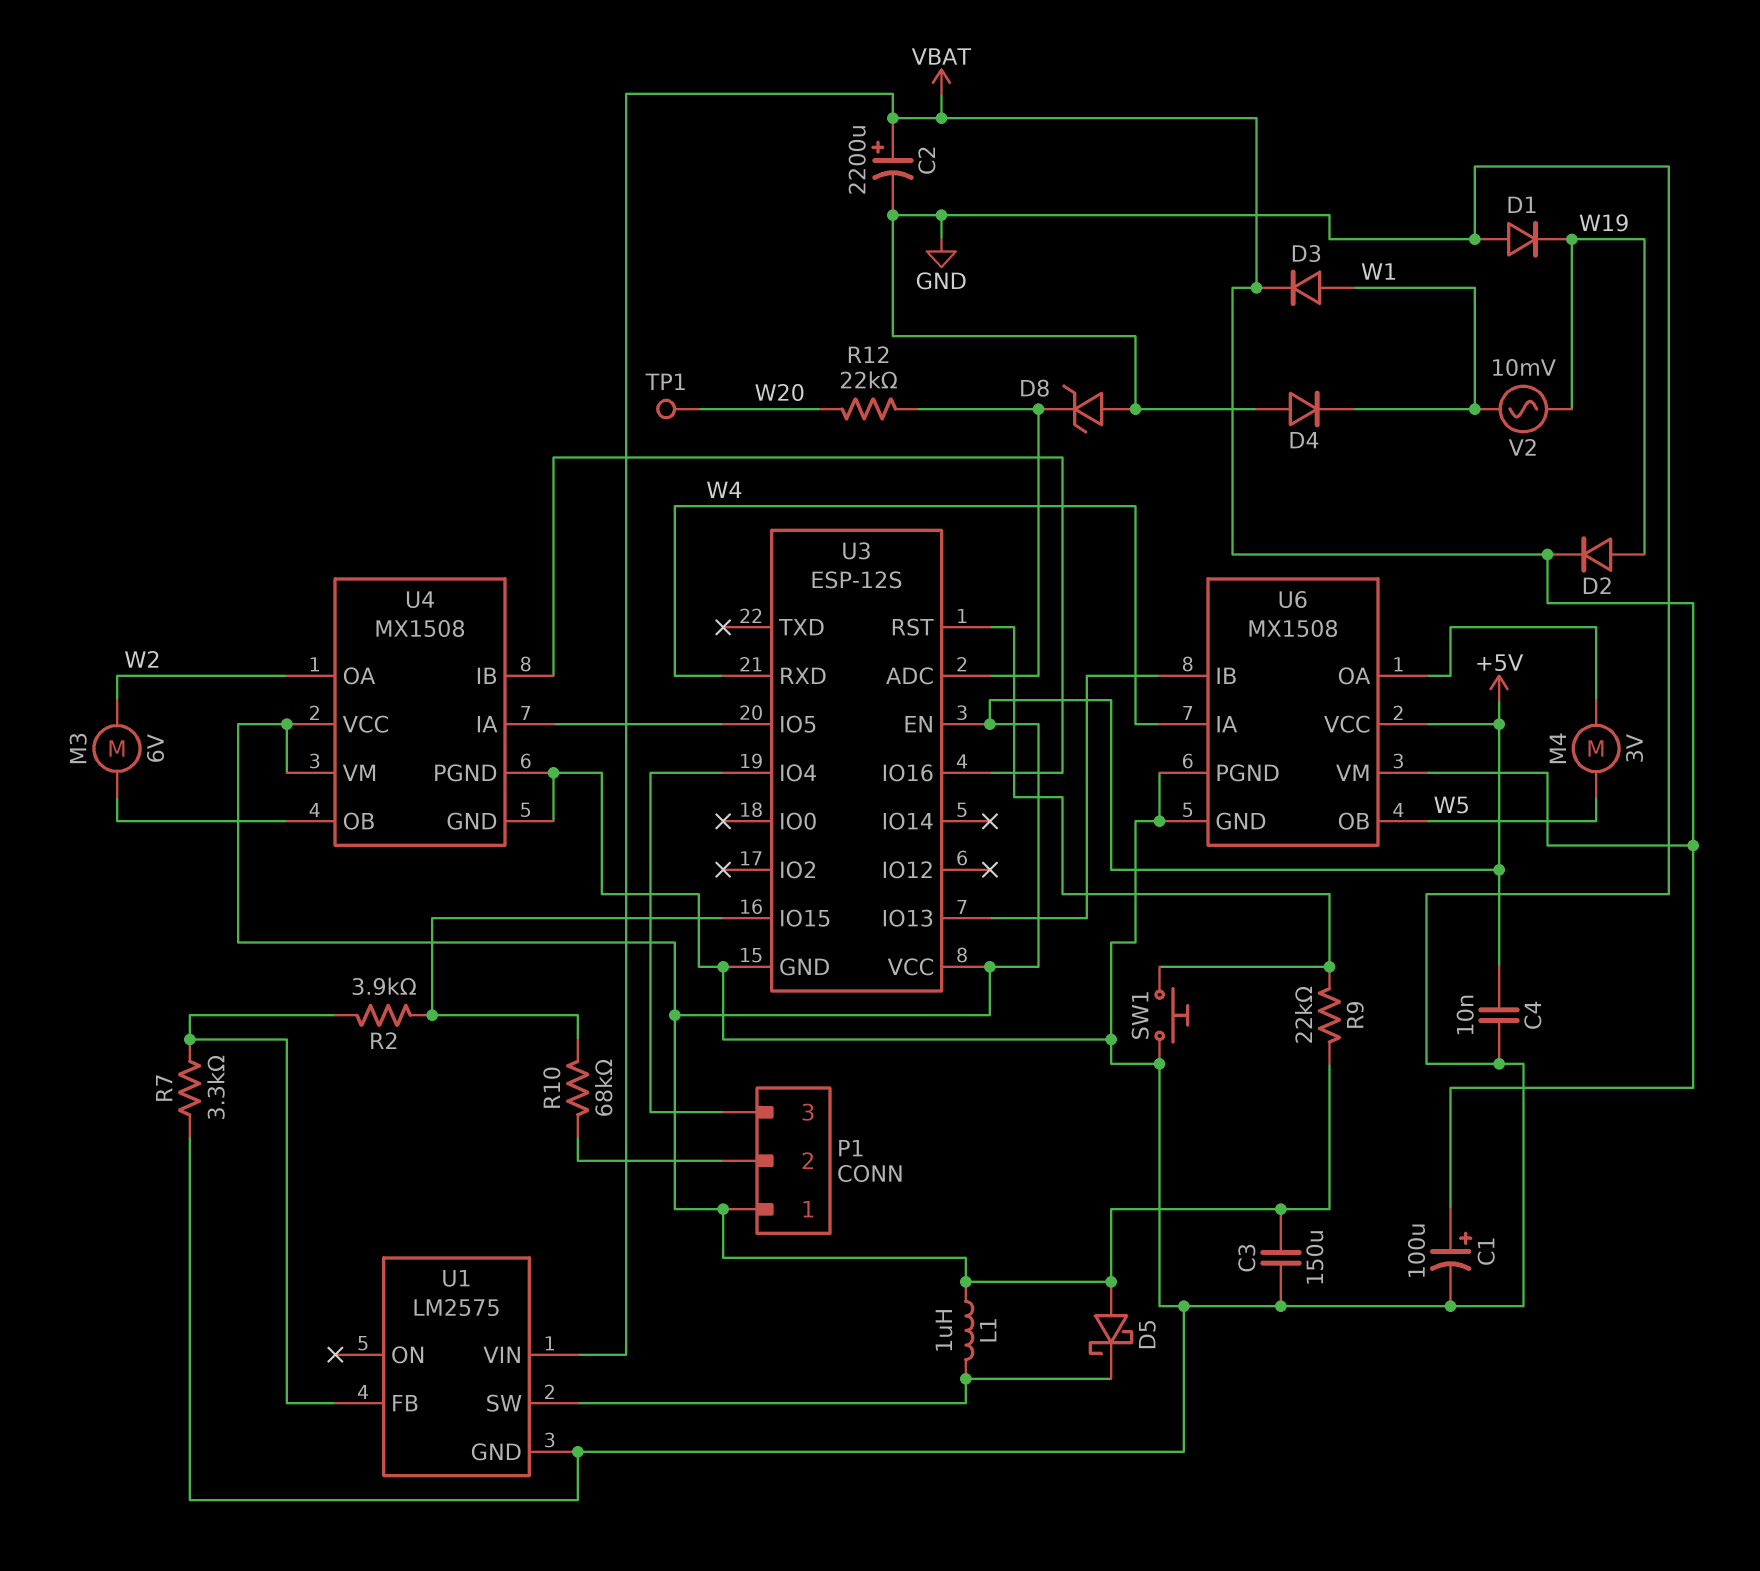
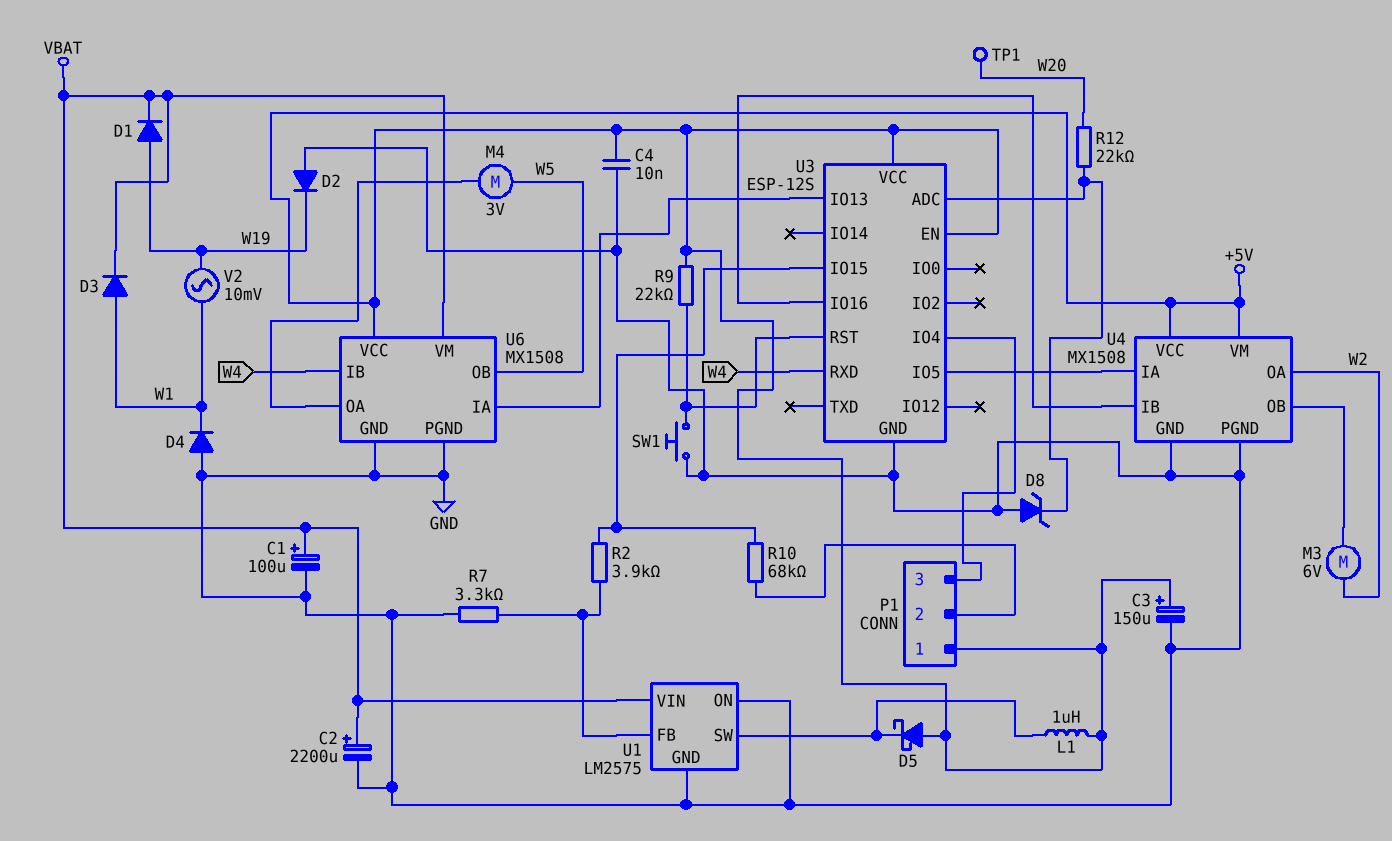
C3: 150uF (+5V, GND) -> 150uF (plus +5V, minus GND)
D1: diode (A GND, K W19) -> diode (A W19, K VBAT)
D2: diode (A W19, K VBAT) -> diode (A GND, K W19)
U1 pin ON: none -> GND
U6 pin IA: W4 -> U3/IO13
U6 pin IB: U3/IO13 -> W4

